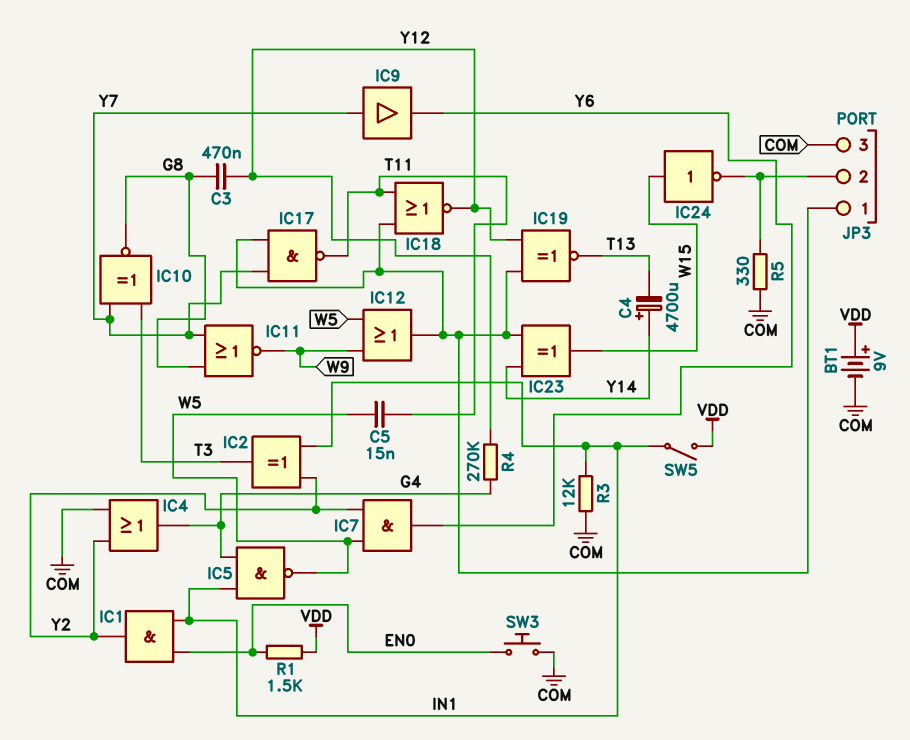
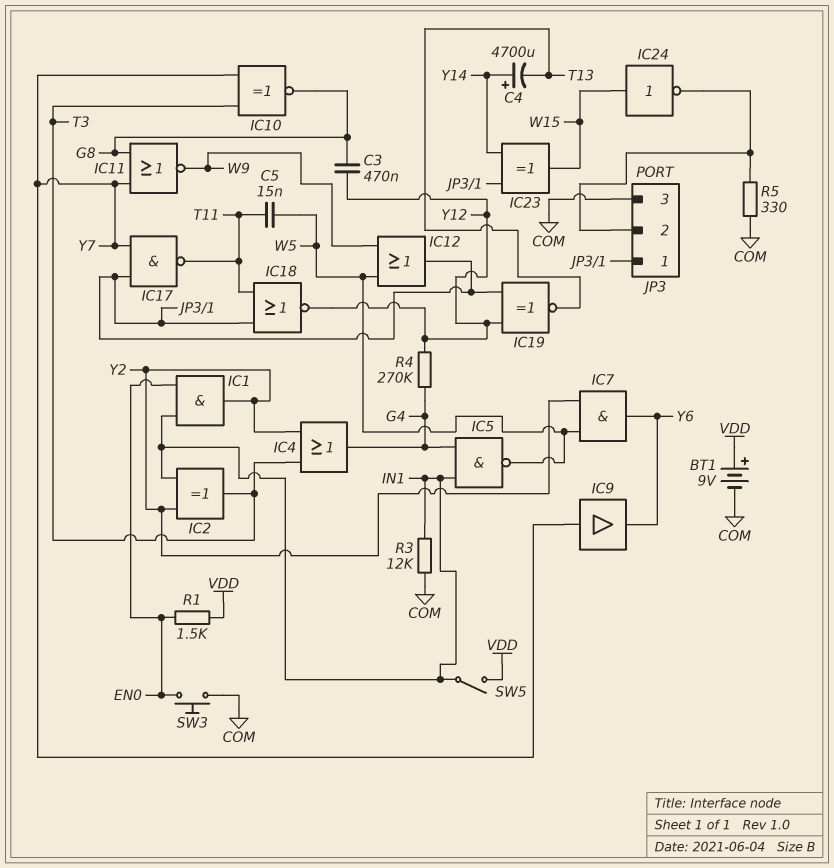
IC4: OR (in COM, in Y2, out G4) -> OR (in T3, in Y2, out G4)

